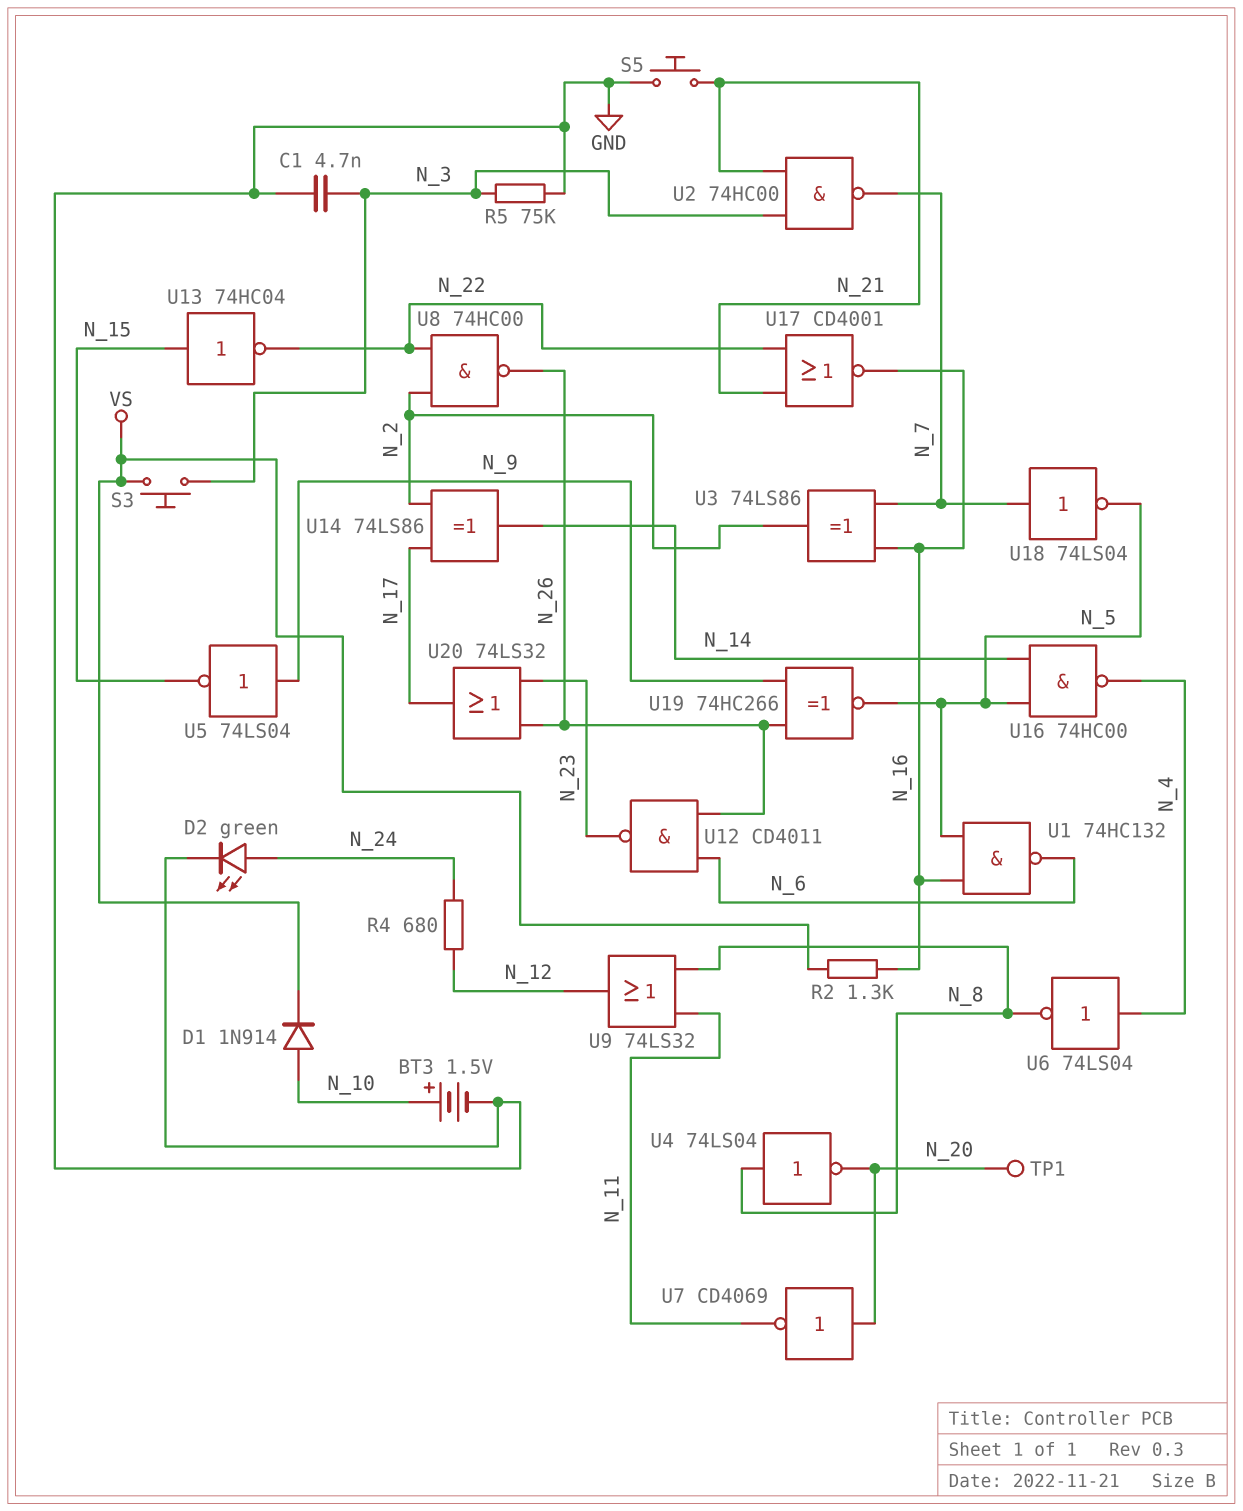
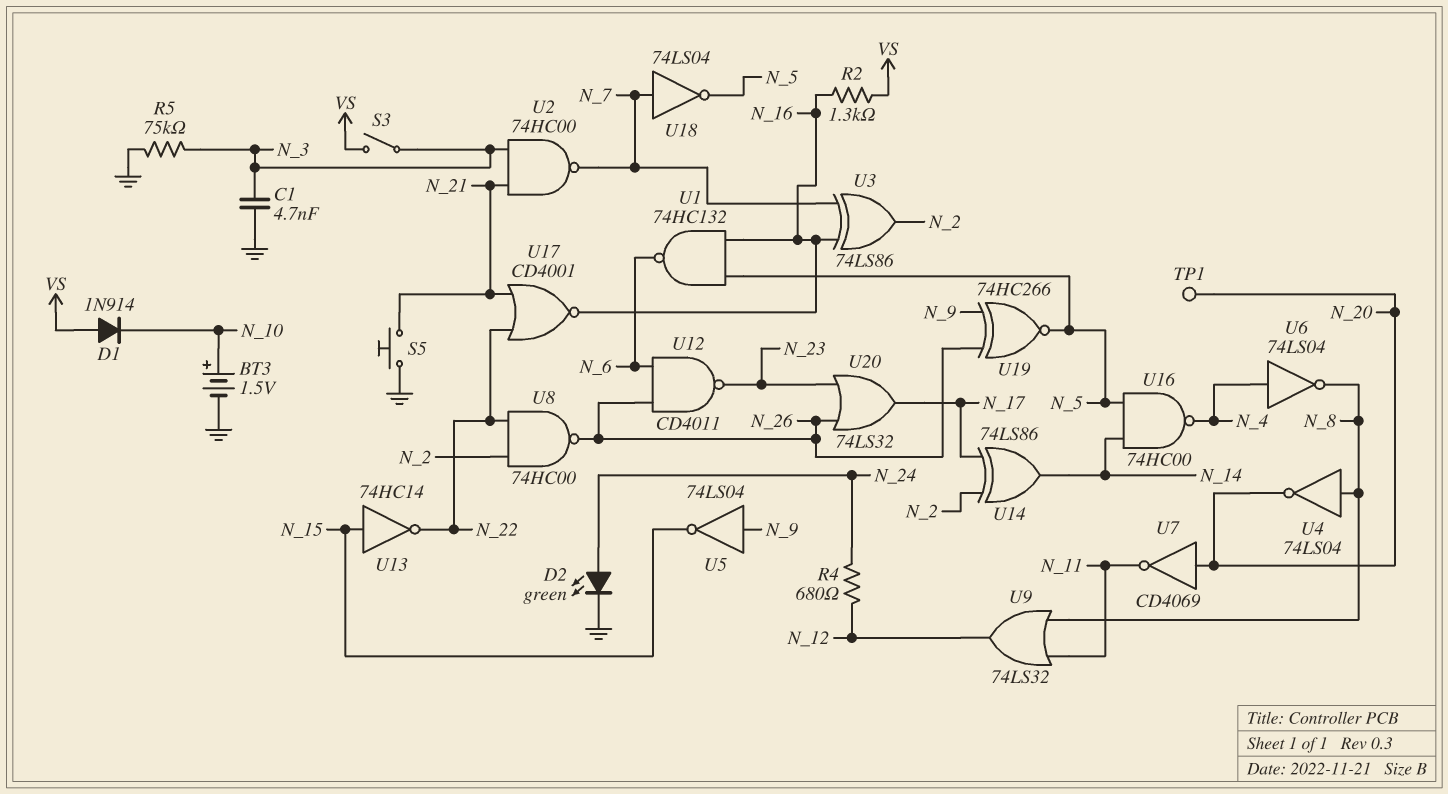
D1: diode 1N914 (A N_10, K VS) -> diode 1N914 (A VS, K N_10)
S3: button (N_3, VS) -> switch (N_3, VS)
U13: NOT 74HC04 (in N_15, out N_22) -> NOT 74HC14 (in N_15, out N_22)

